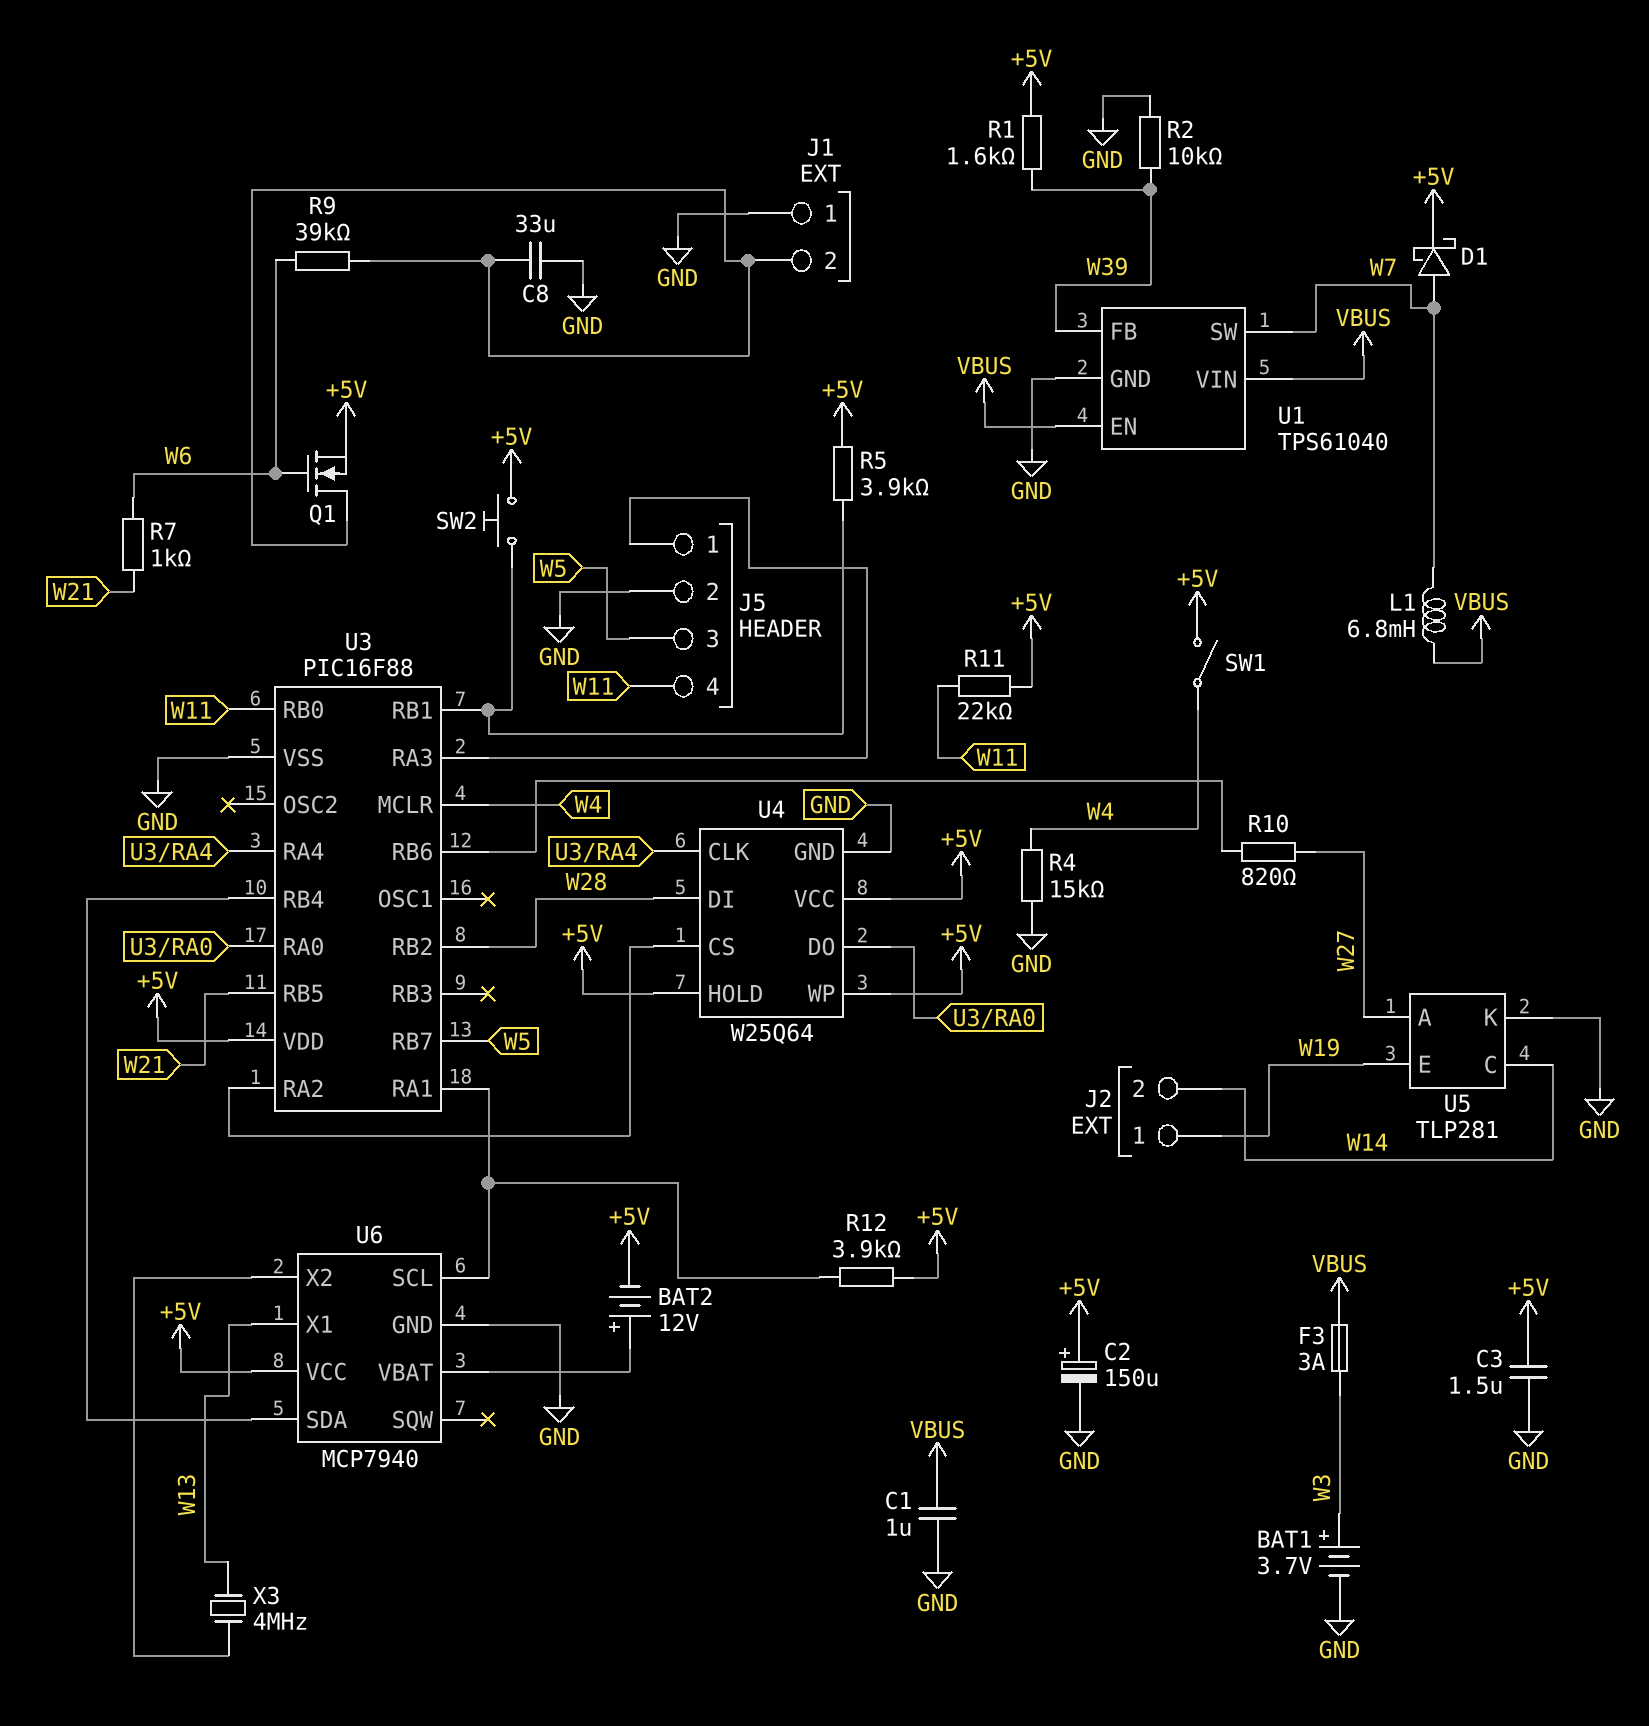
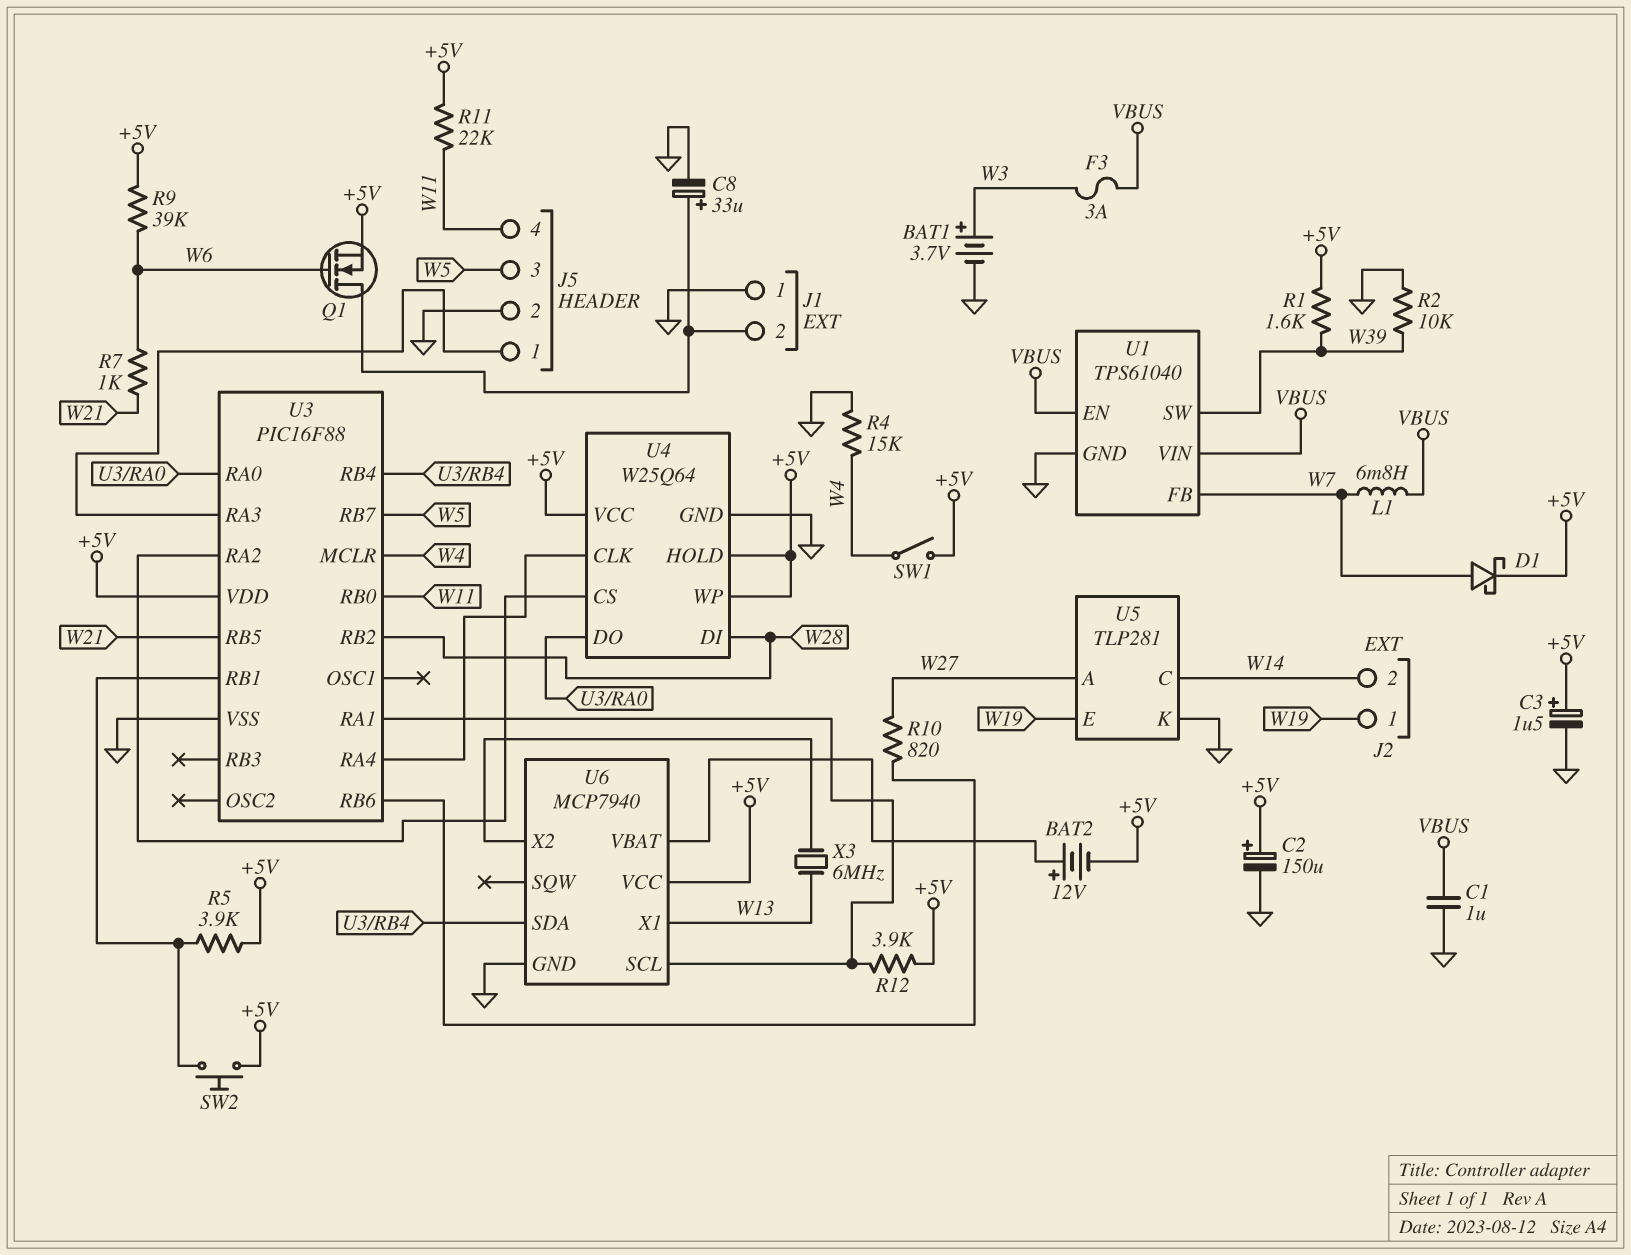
C3: 1.5uF (+5V, GND) -> 1.5uF (plus +5V, minus GND)
C8: 33uF (GND, J1/2) -> 33uF (plus J1/2, minus GND)
R9: 39k (J1/2, W6) -> 39k (+5V, W6)
U1 pin FB: W39 -> W7
U1 pin SW: W7 -> W39
X3: 4MHz (U6/X2, W13) -> 6MHz (U6/X2, W13)

